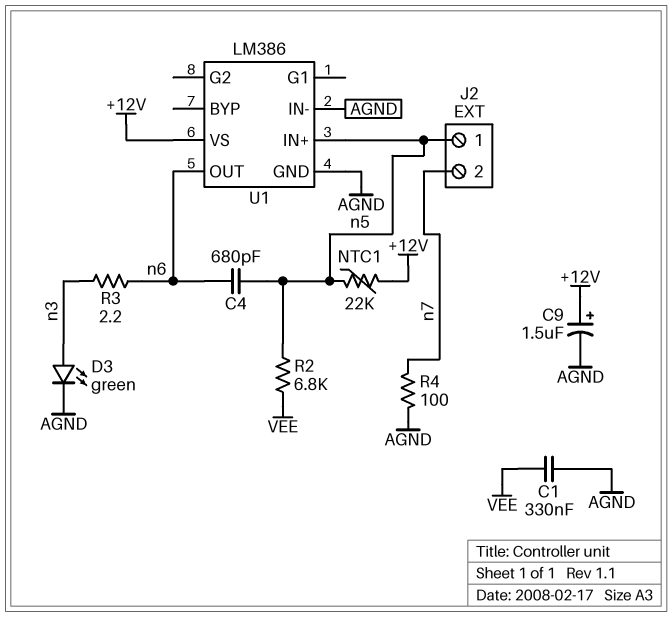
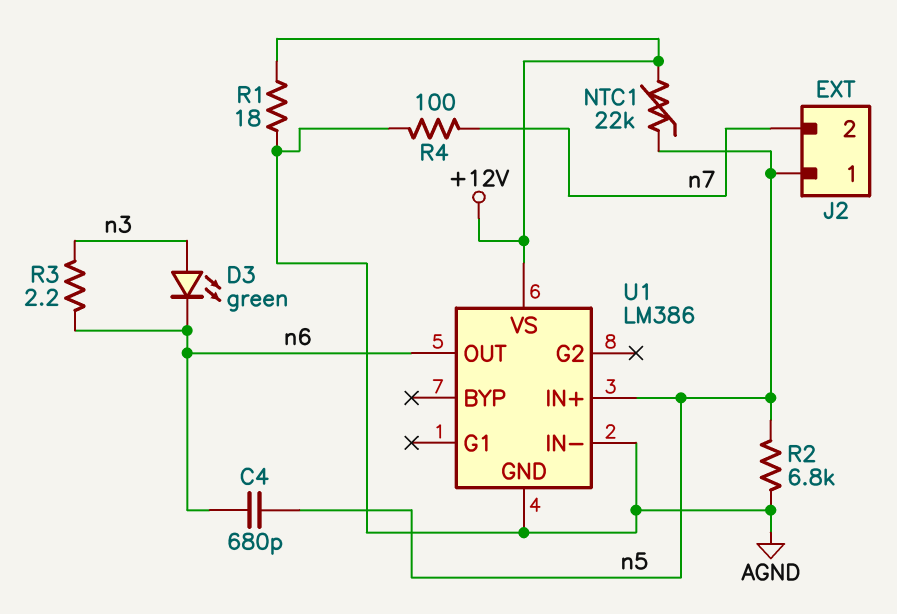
C1: 330nF (AGND, VEE) -> none
C9: 1.5uF (plus +12V, minus AGND) -> none
D3: LED green (A n3, K AGND) -> LED green (A n3, K n6)
R1: none -> 18 (+12V, AGND)
R2: 6.8k (VEE, n5) -> 6.8k (AGND, n5)

